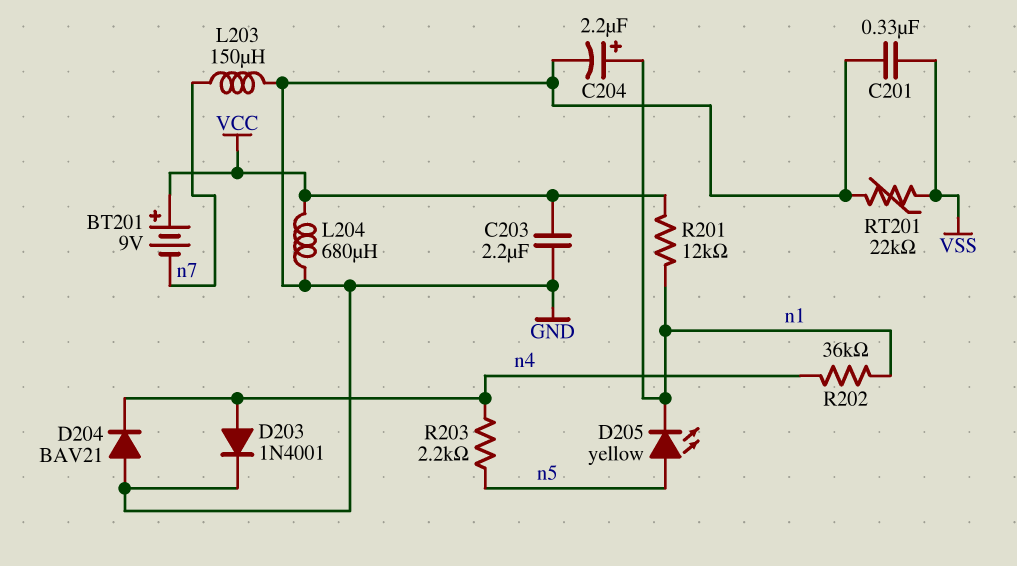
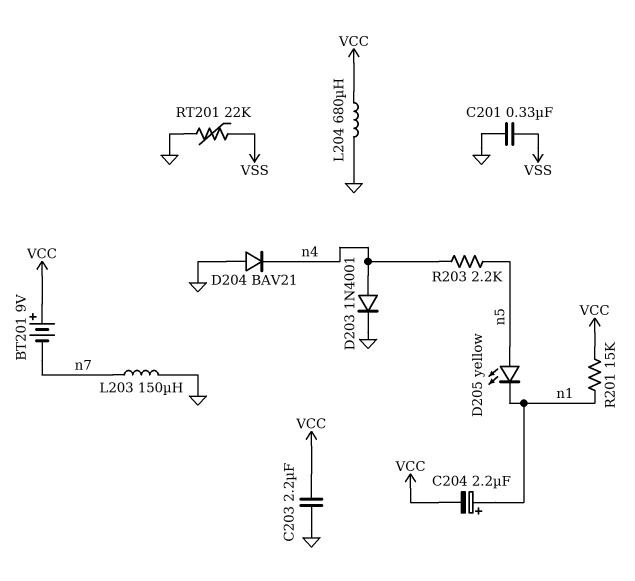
C204: 2.2uF (plus n1, minus GND) -> 2.2uF (plus n1, minus VCC)
R201: 12k (VCC, n1) -> 15k (VCC, n1)
R202: 36k (n1, n4) -> none

